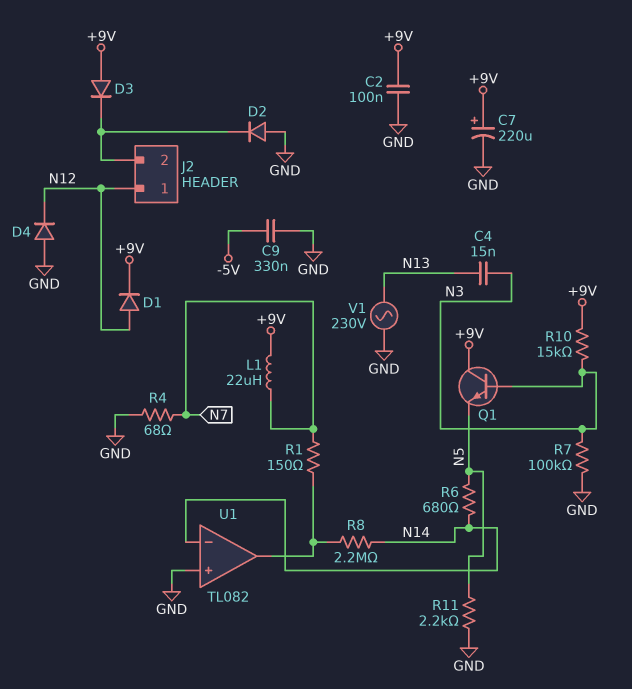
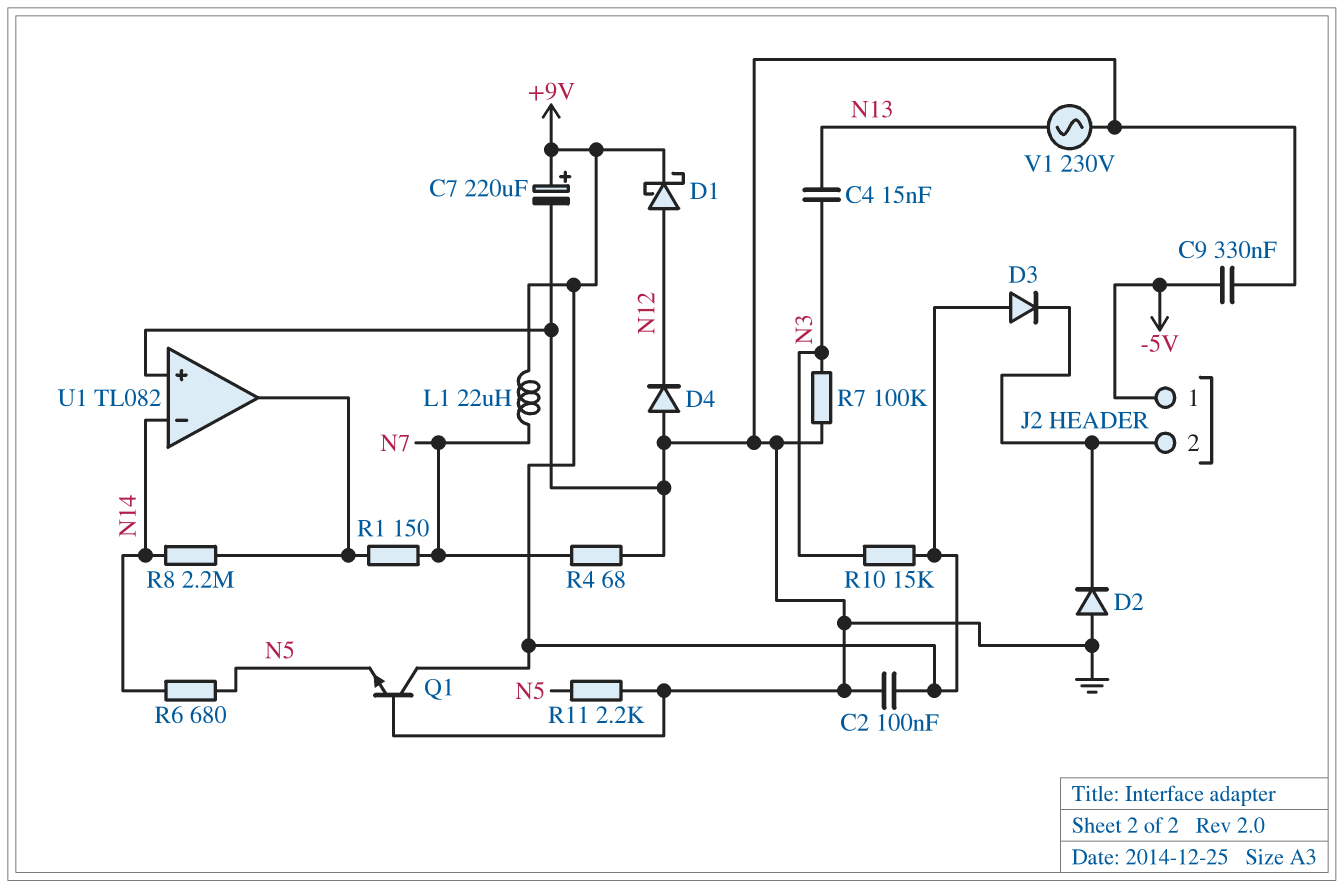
D1: diode (A N12, K +9V) -> schottky (A N12, K +9V)
J2 pin 1: N12 -> -5V
Q1: NPN (B N3, C +9V, E N5) -> NPN (B GND, C +9V, E N5)

